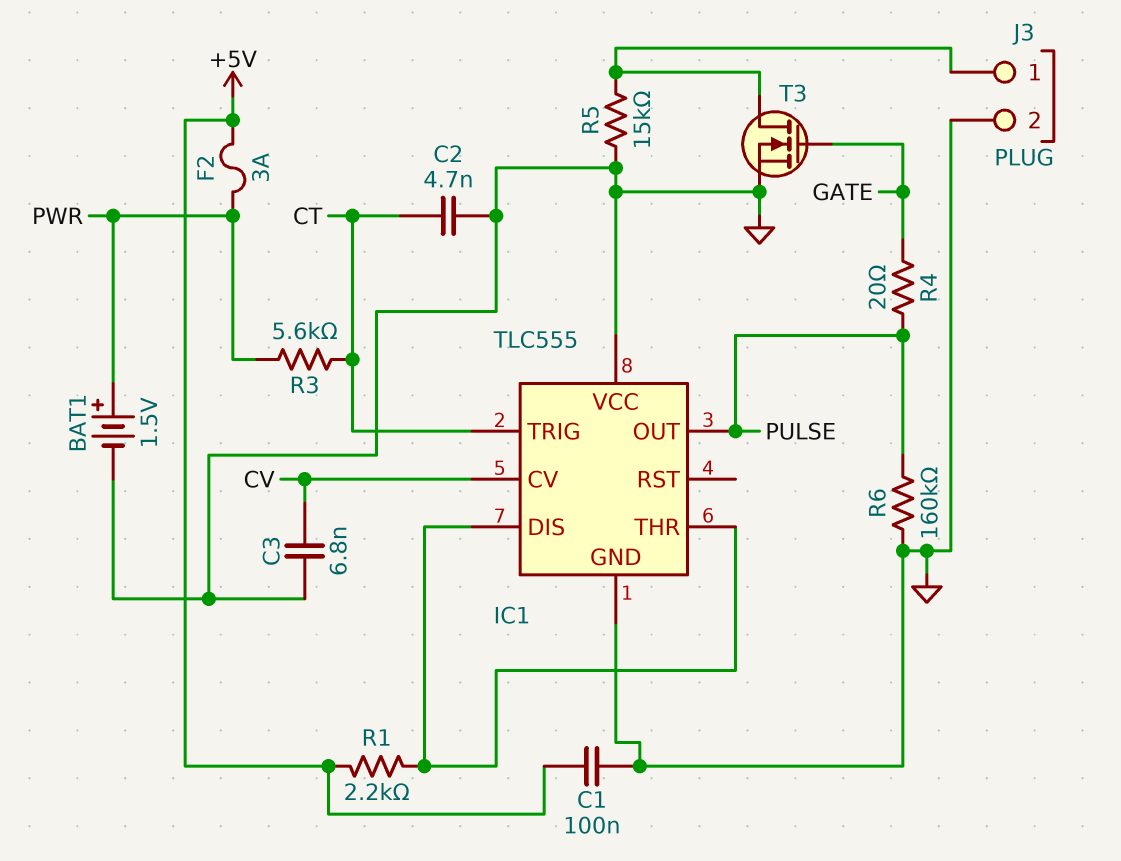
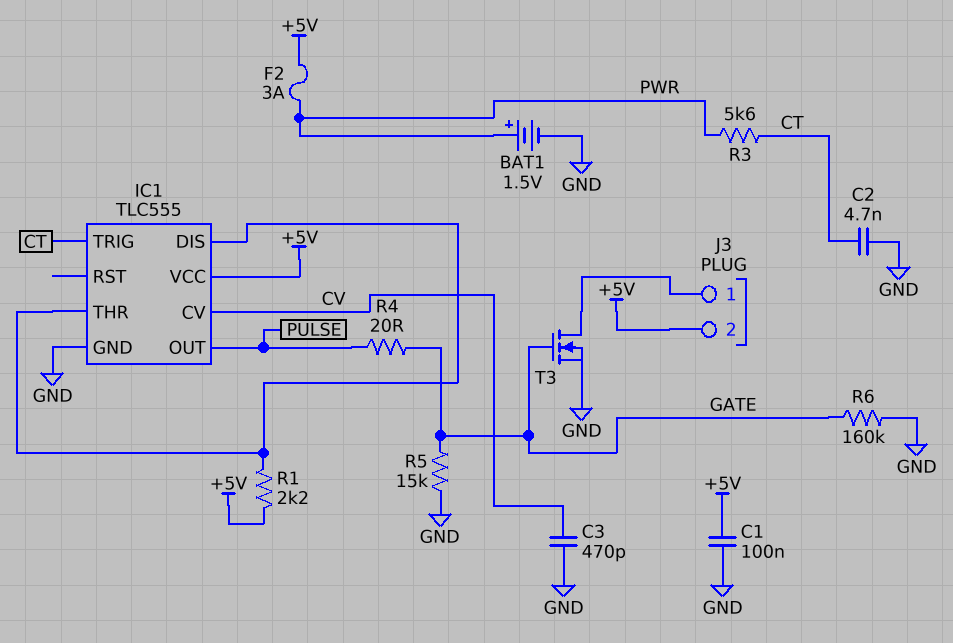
C3: 6.8nF (CV, GND) -> 470pF (CV, GND)
IC1 pin VCC: GND -> +5V
J3 pin 2: GND -> +5V
R5: 15k (GND, J3/1) -> 15k (GATE, GND)
R6: 160k (GND, PULSE) -> 160k (GATE, GND)

